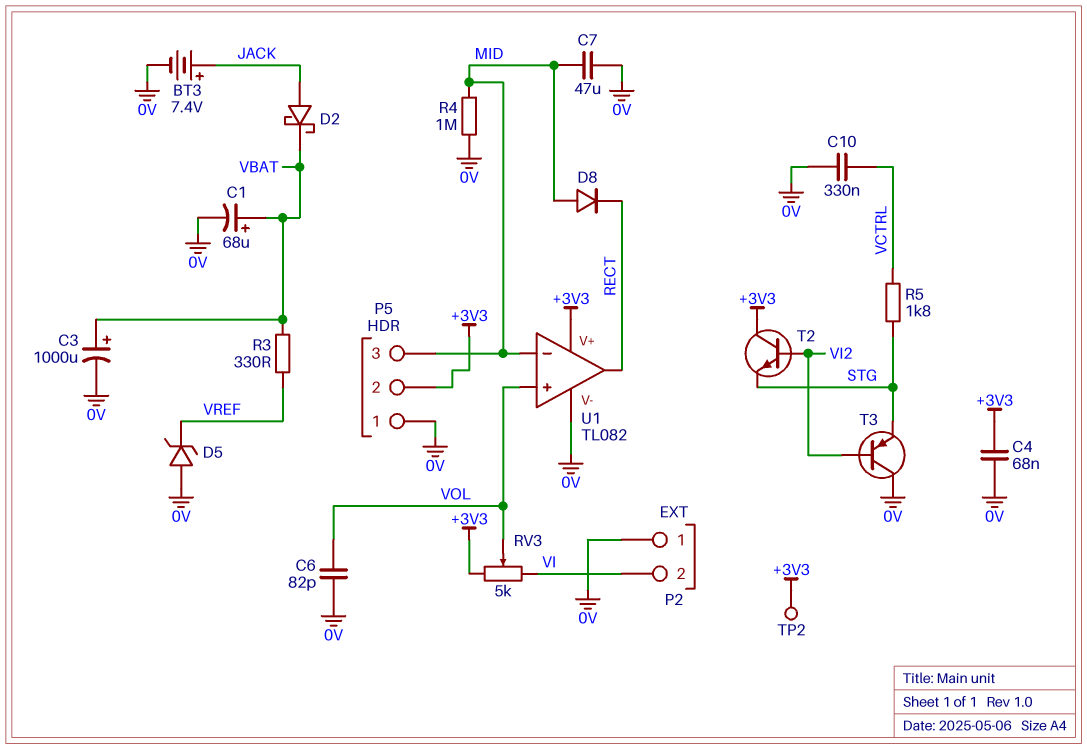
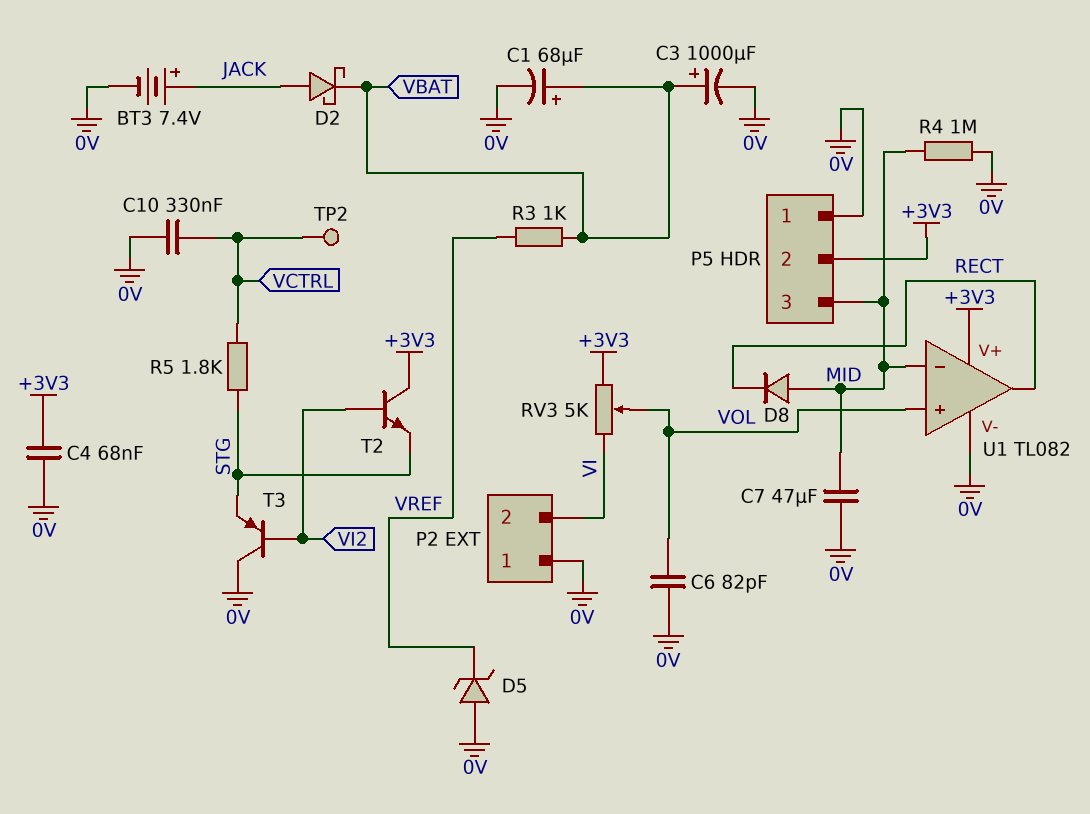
R3: 330 (VBAT, VREF) -> 1k (VBAT, VREF)
TP2: test point (+3V3) -> test point (VCTRL)

